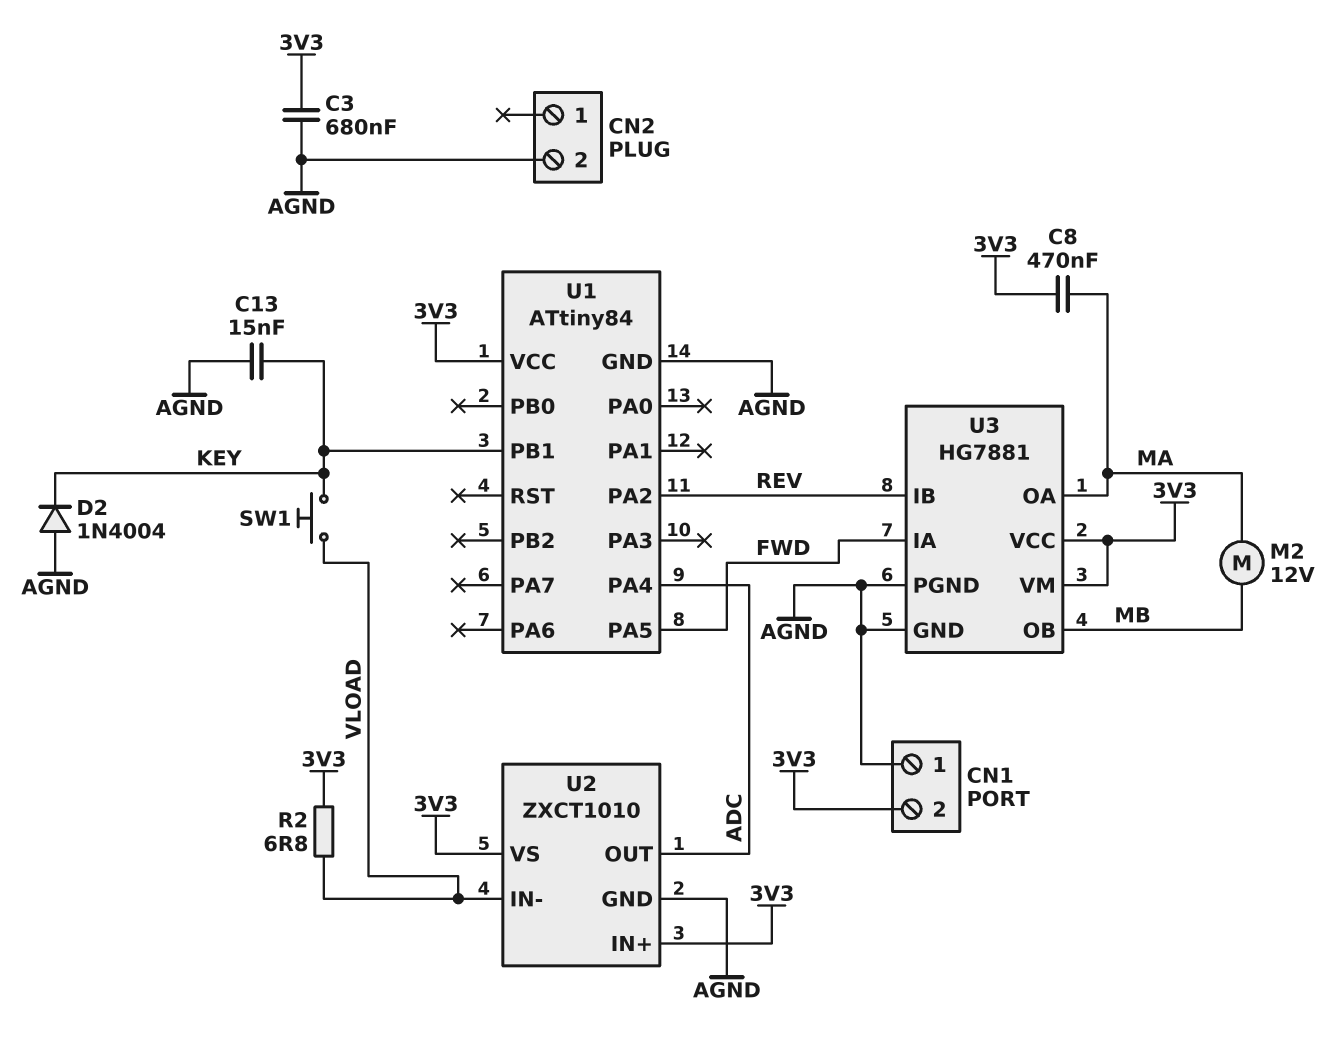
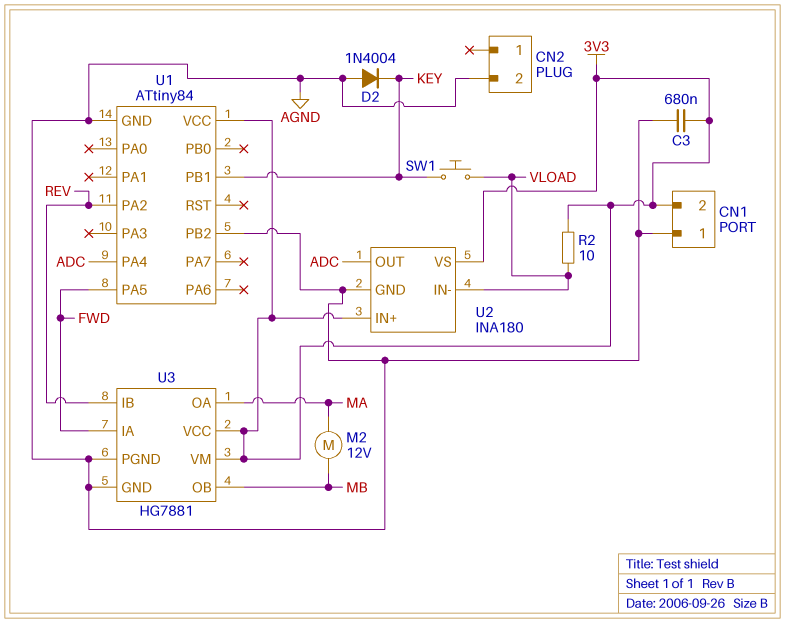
C8: 470nF (3V3, MA) -> none
C13: 15nF (AGND, KEY) -> none
R2: 6.8 (3V3, VLOAD) -> 10 (3V3, VLOAD)
U1 pin PB2: none -> AGND
U2: ZXCT1010 -> INA180

